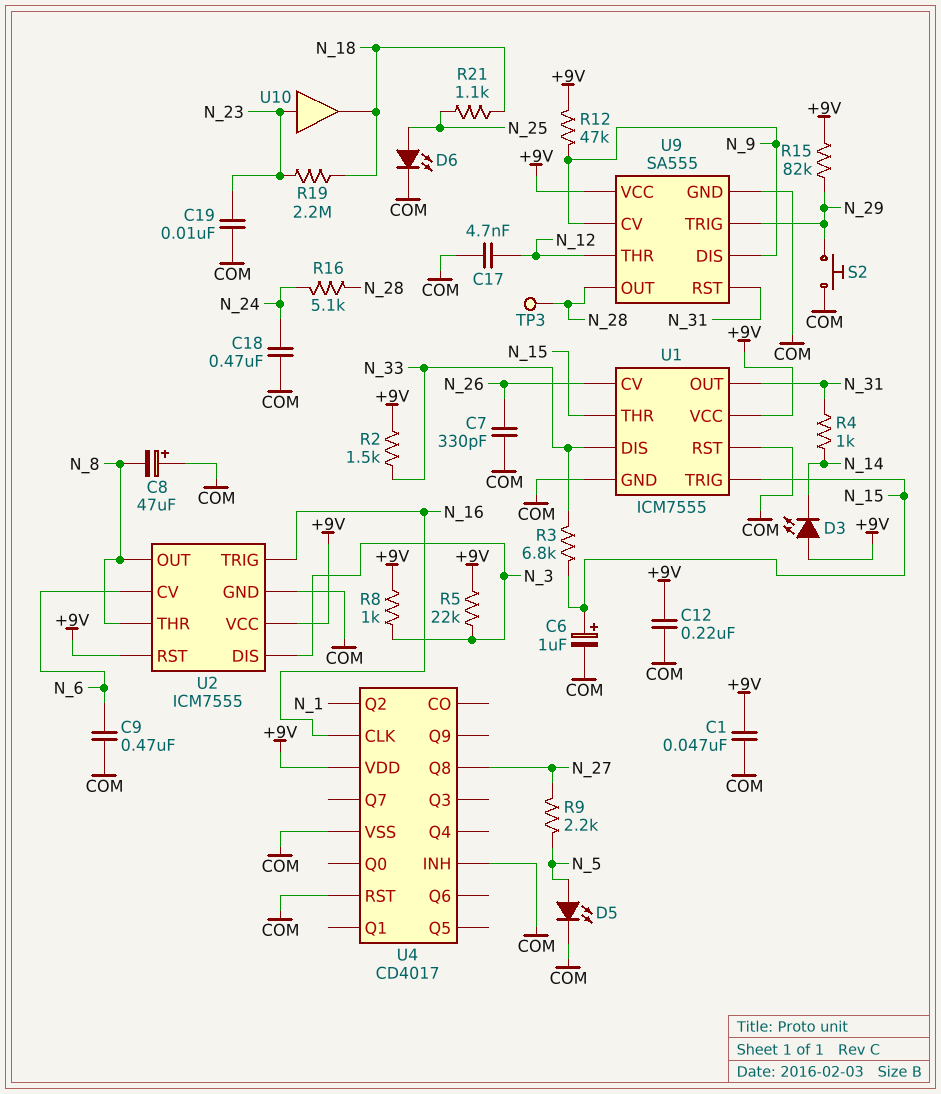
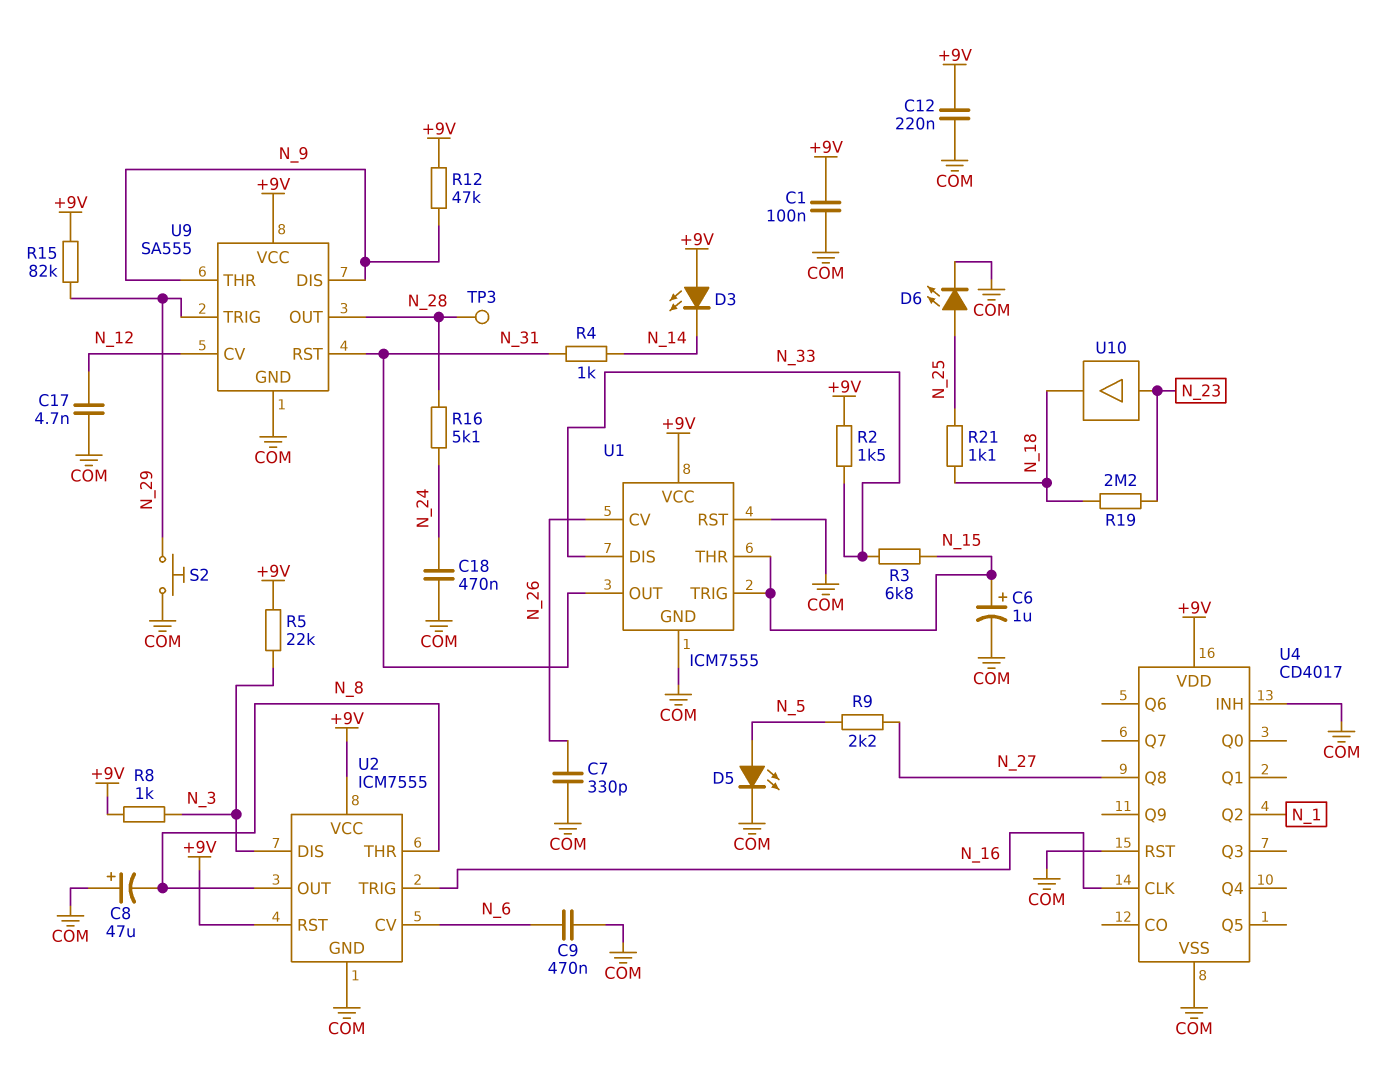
C1: 47nF (+9V, COM) -> 100nF (+9V, COM)
C19: 10nF (COM, N_23) -> none
U9 pin CV: N_9 -> N_12
U9 pin THR: N_12 -> N_9

